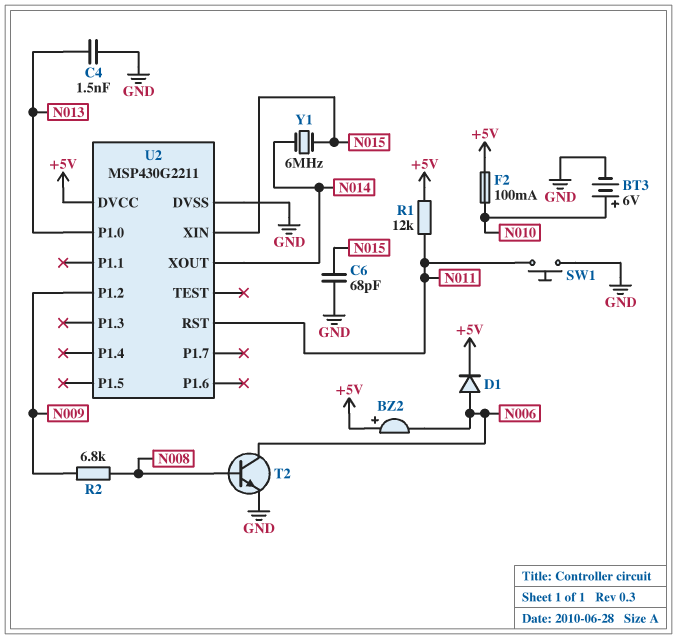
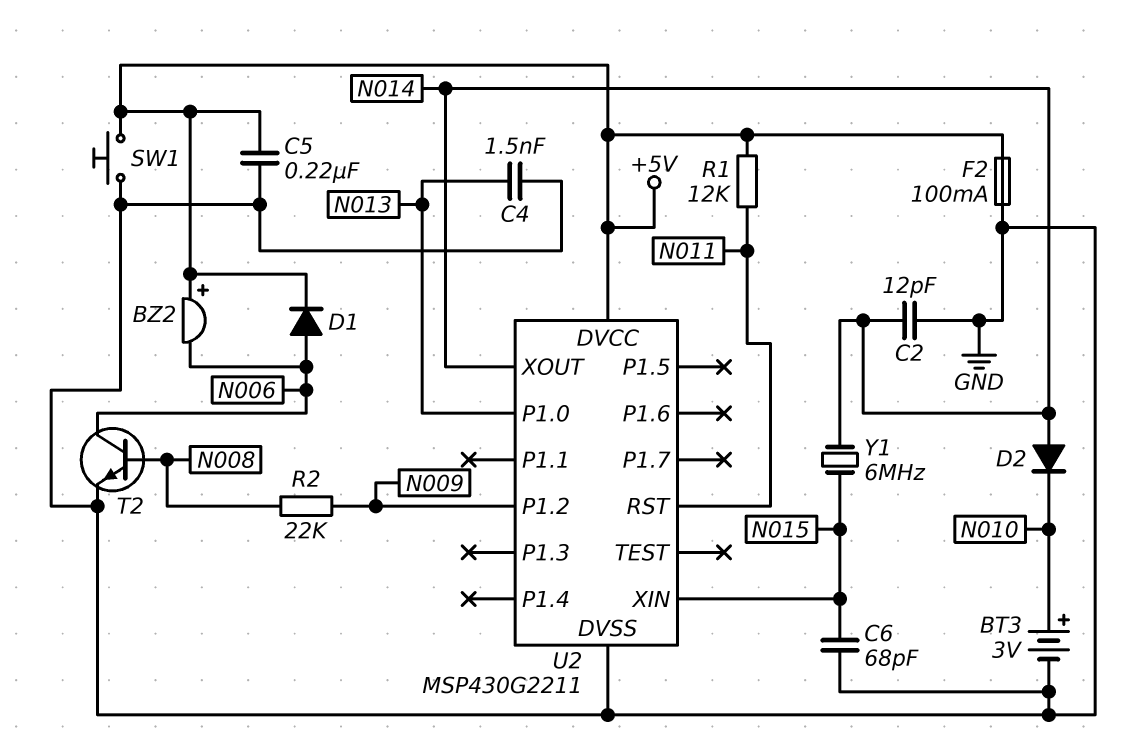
BT3: 6V (plus N010, minus GND) -> 3V (plus N010, minus GND)
C2: none -> 12pF (GND, N014)
C5: none -> 220nF (+5V, GND)
D2: none -> diode (A N014, K N010)
F2: 100mA (+5V, N010) -> 100mA (+5V, GND)
R2: 6.8k (N008, N009) -> 22k (N008, N009)
SW1: button (GND, N011) -> button (+5V, GND)

